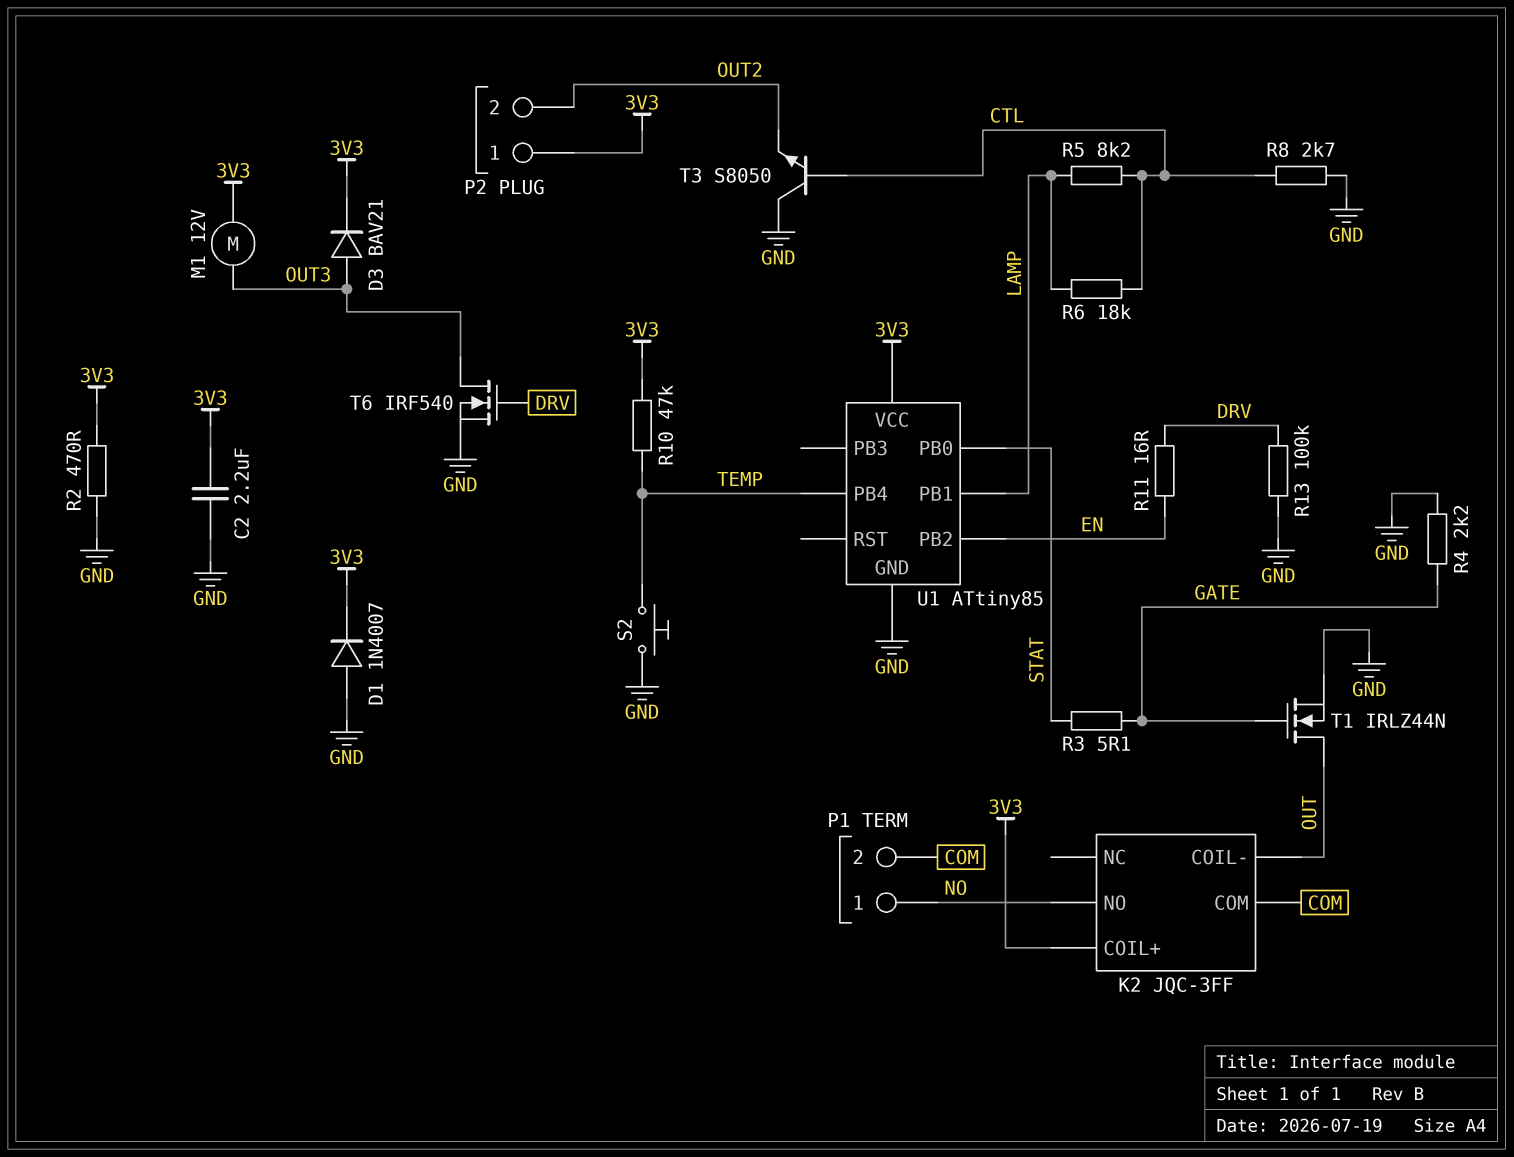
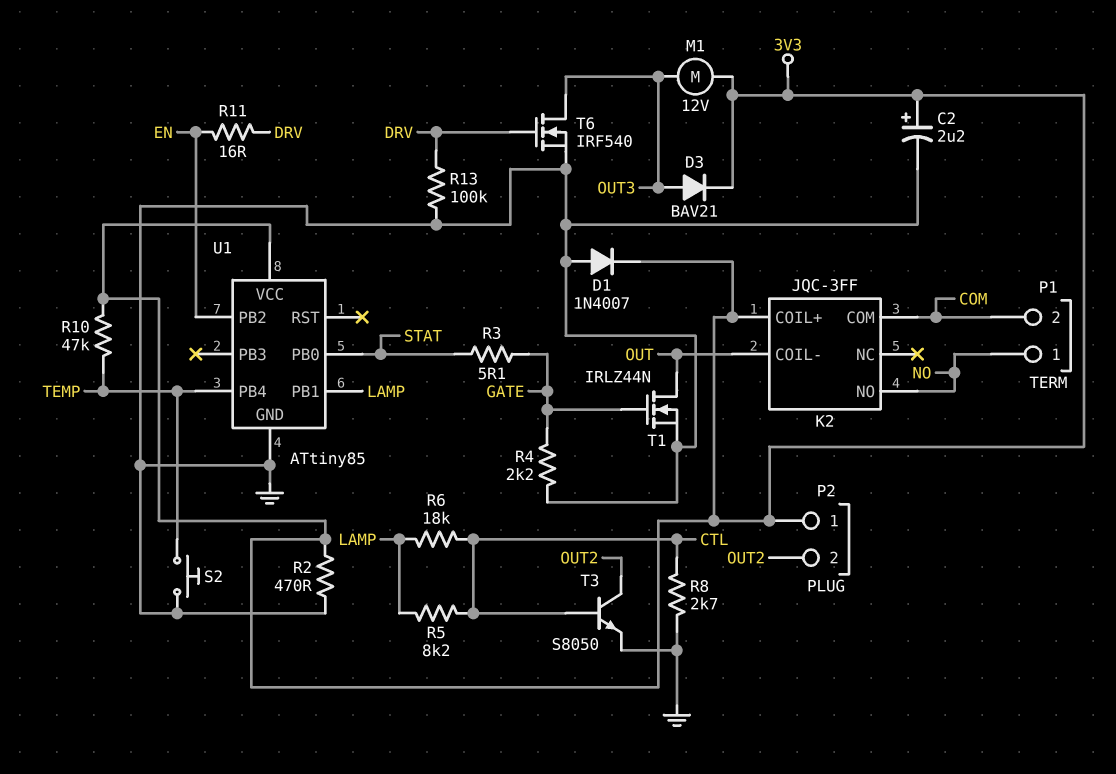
C2: 2.2uF (3V3, GND) -> 2.2uF (plus 3V3, minus GND)
T3: NPN S8050 (B CTL, C GND, E OUT2) -> NPN S8050 (B CTL, C OUT2, E GND)

